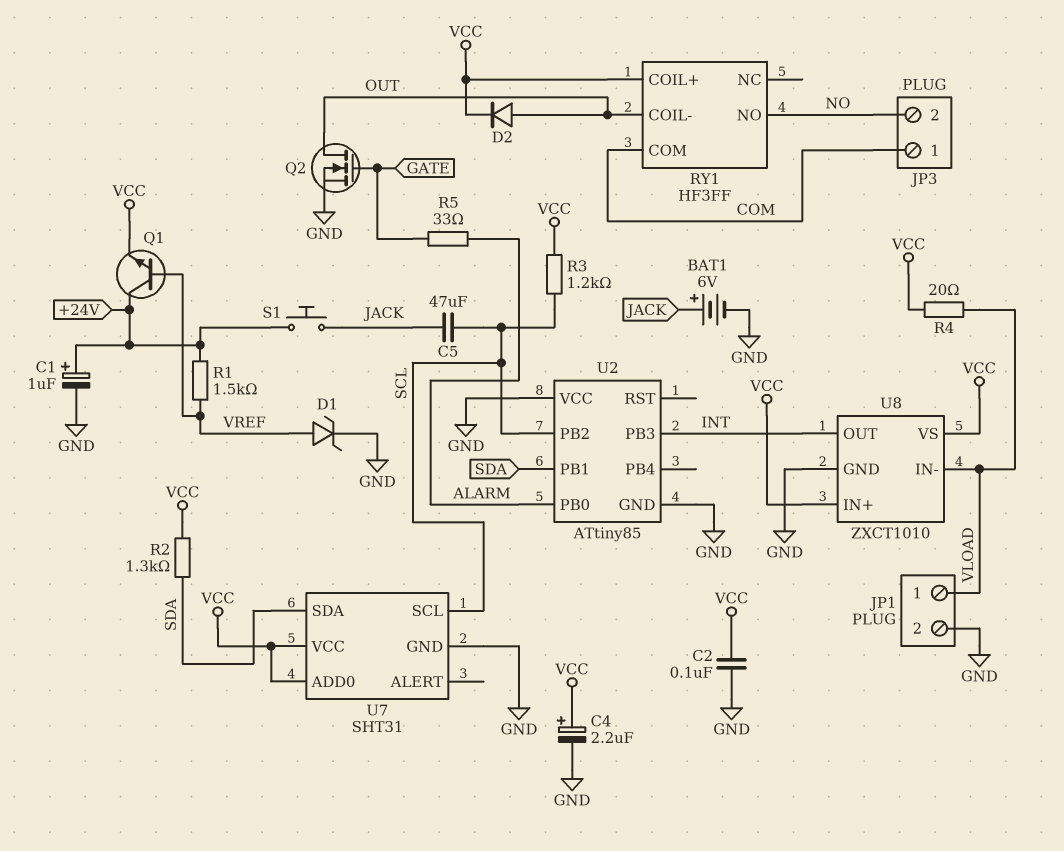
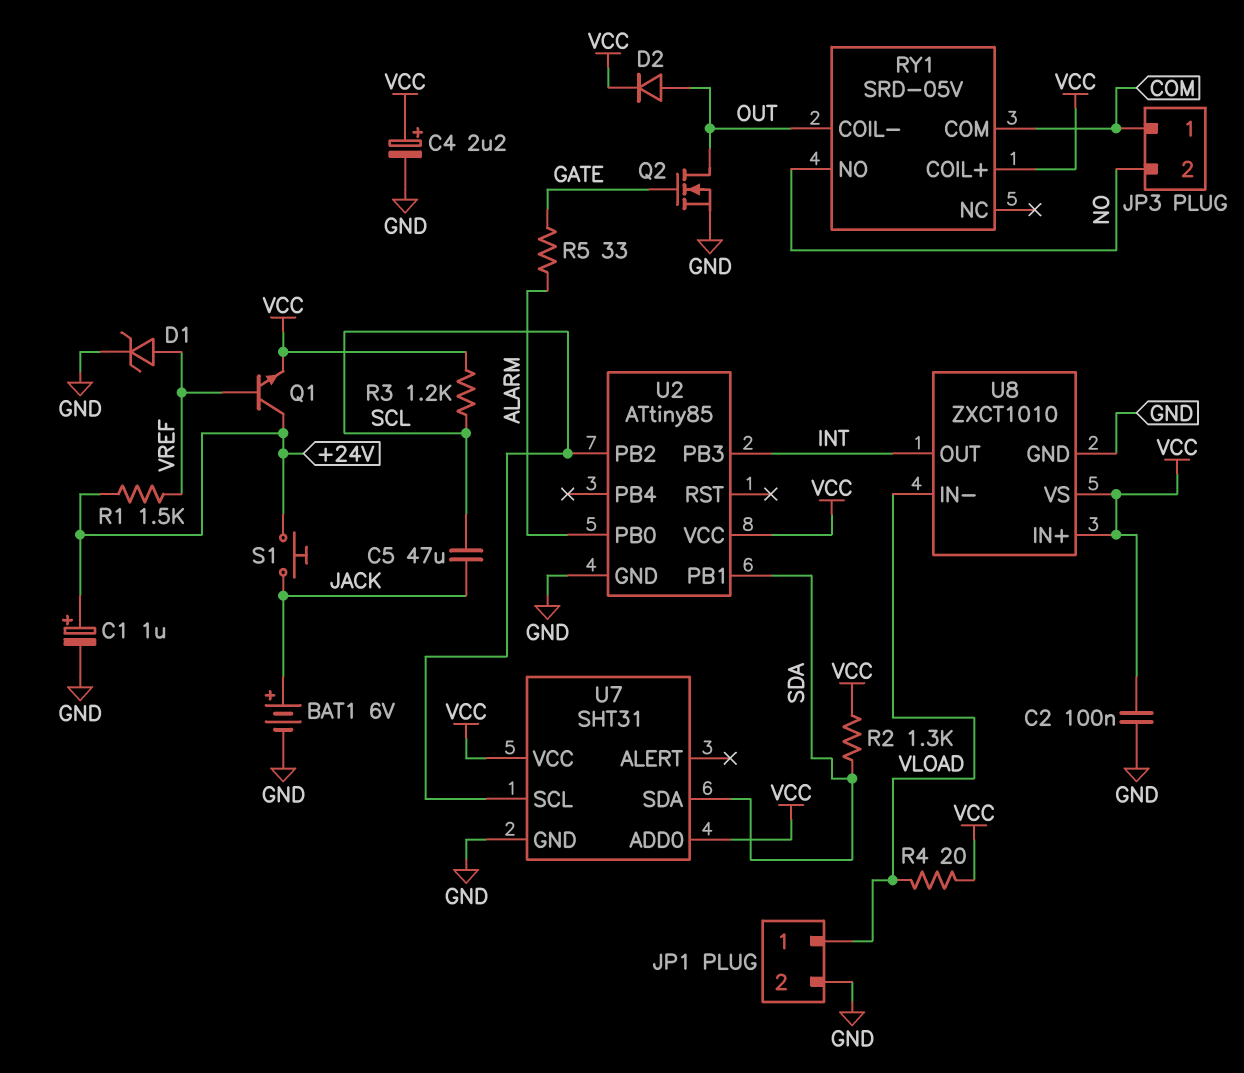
RY1: HF3FF -> SRD-05V
U2 pin VCC: GND -> VCC

